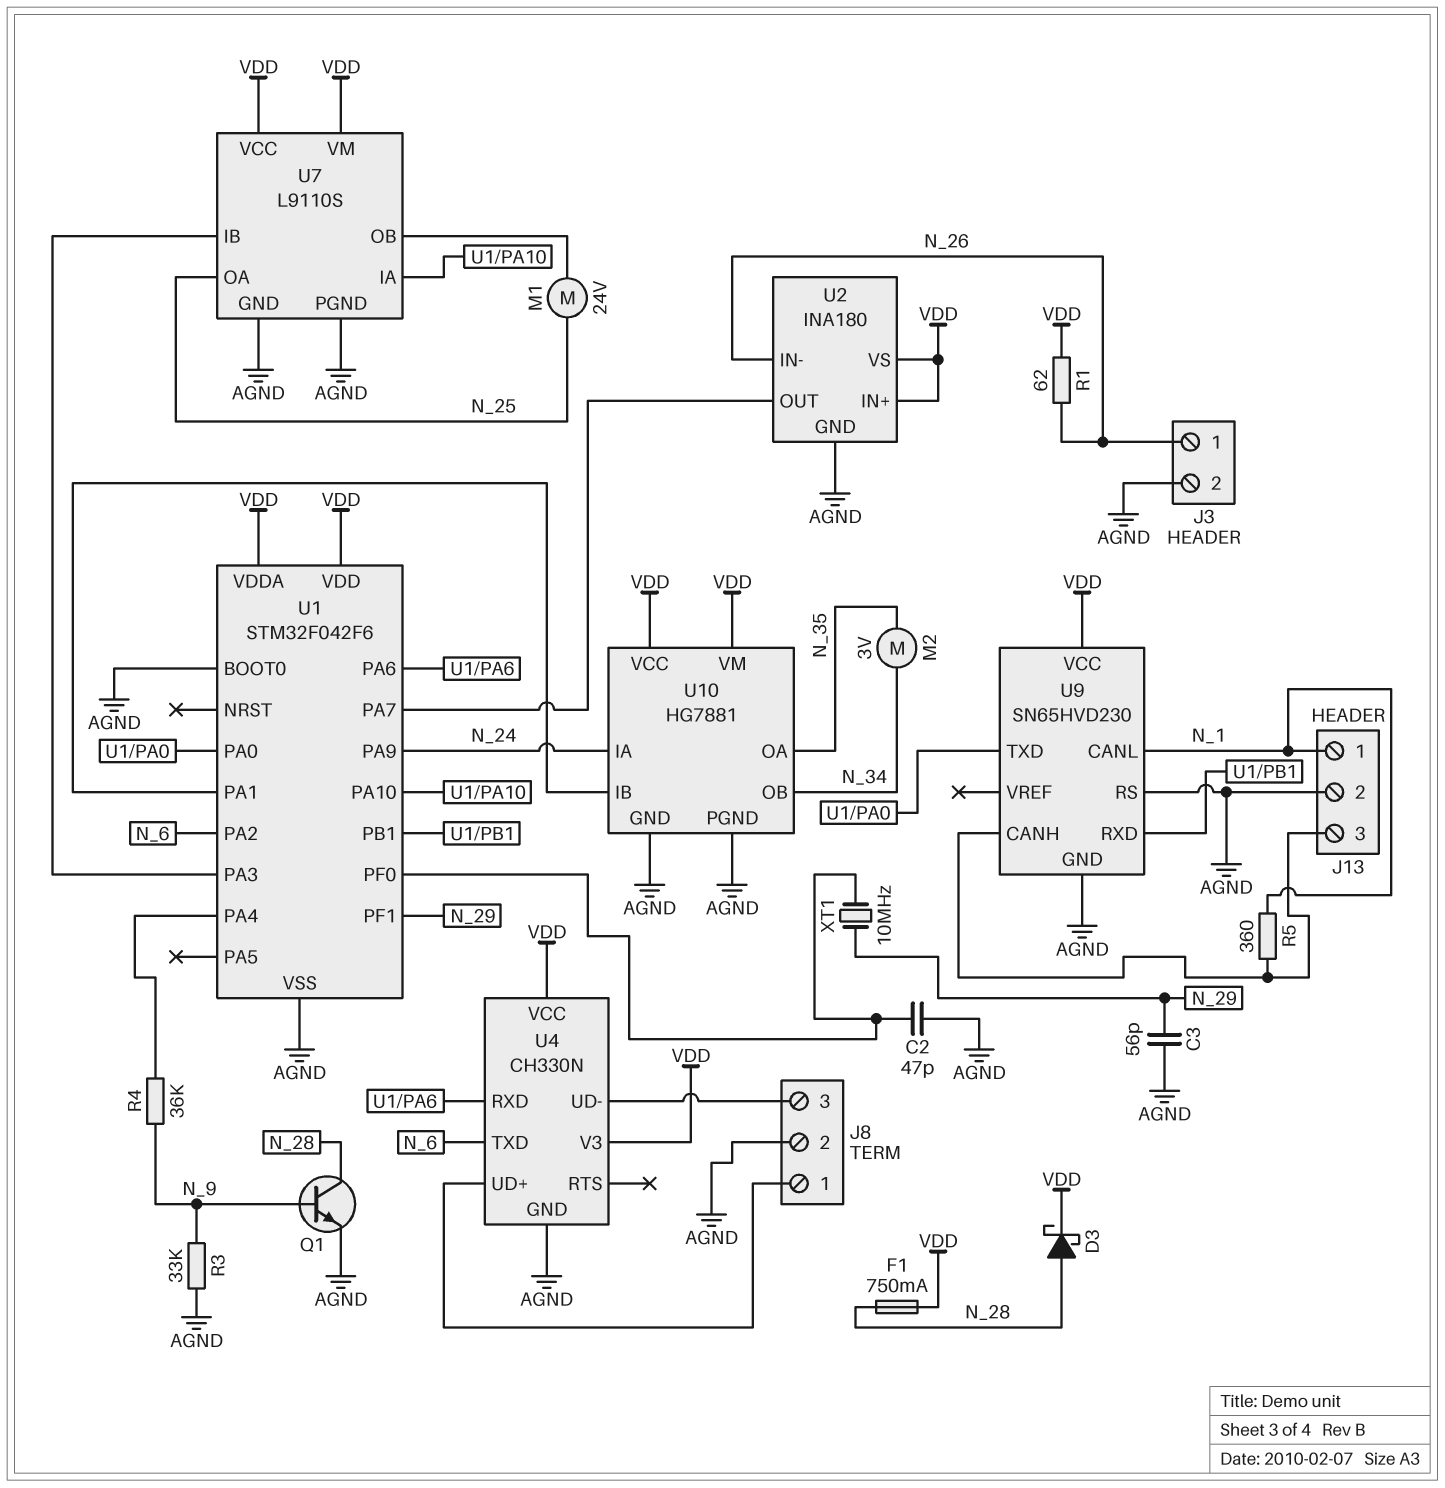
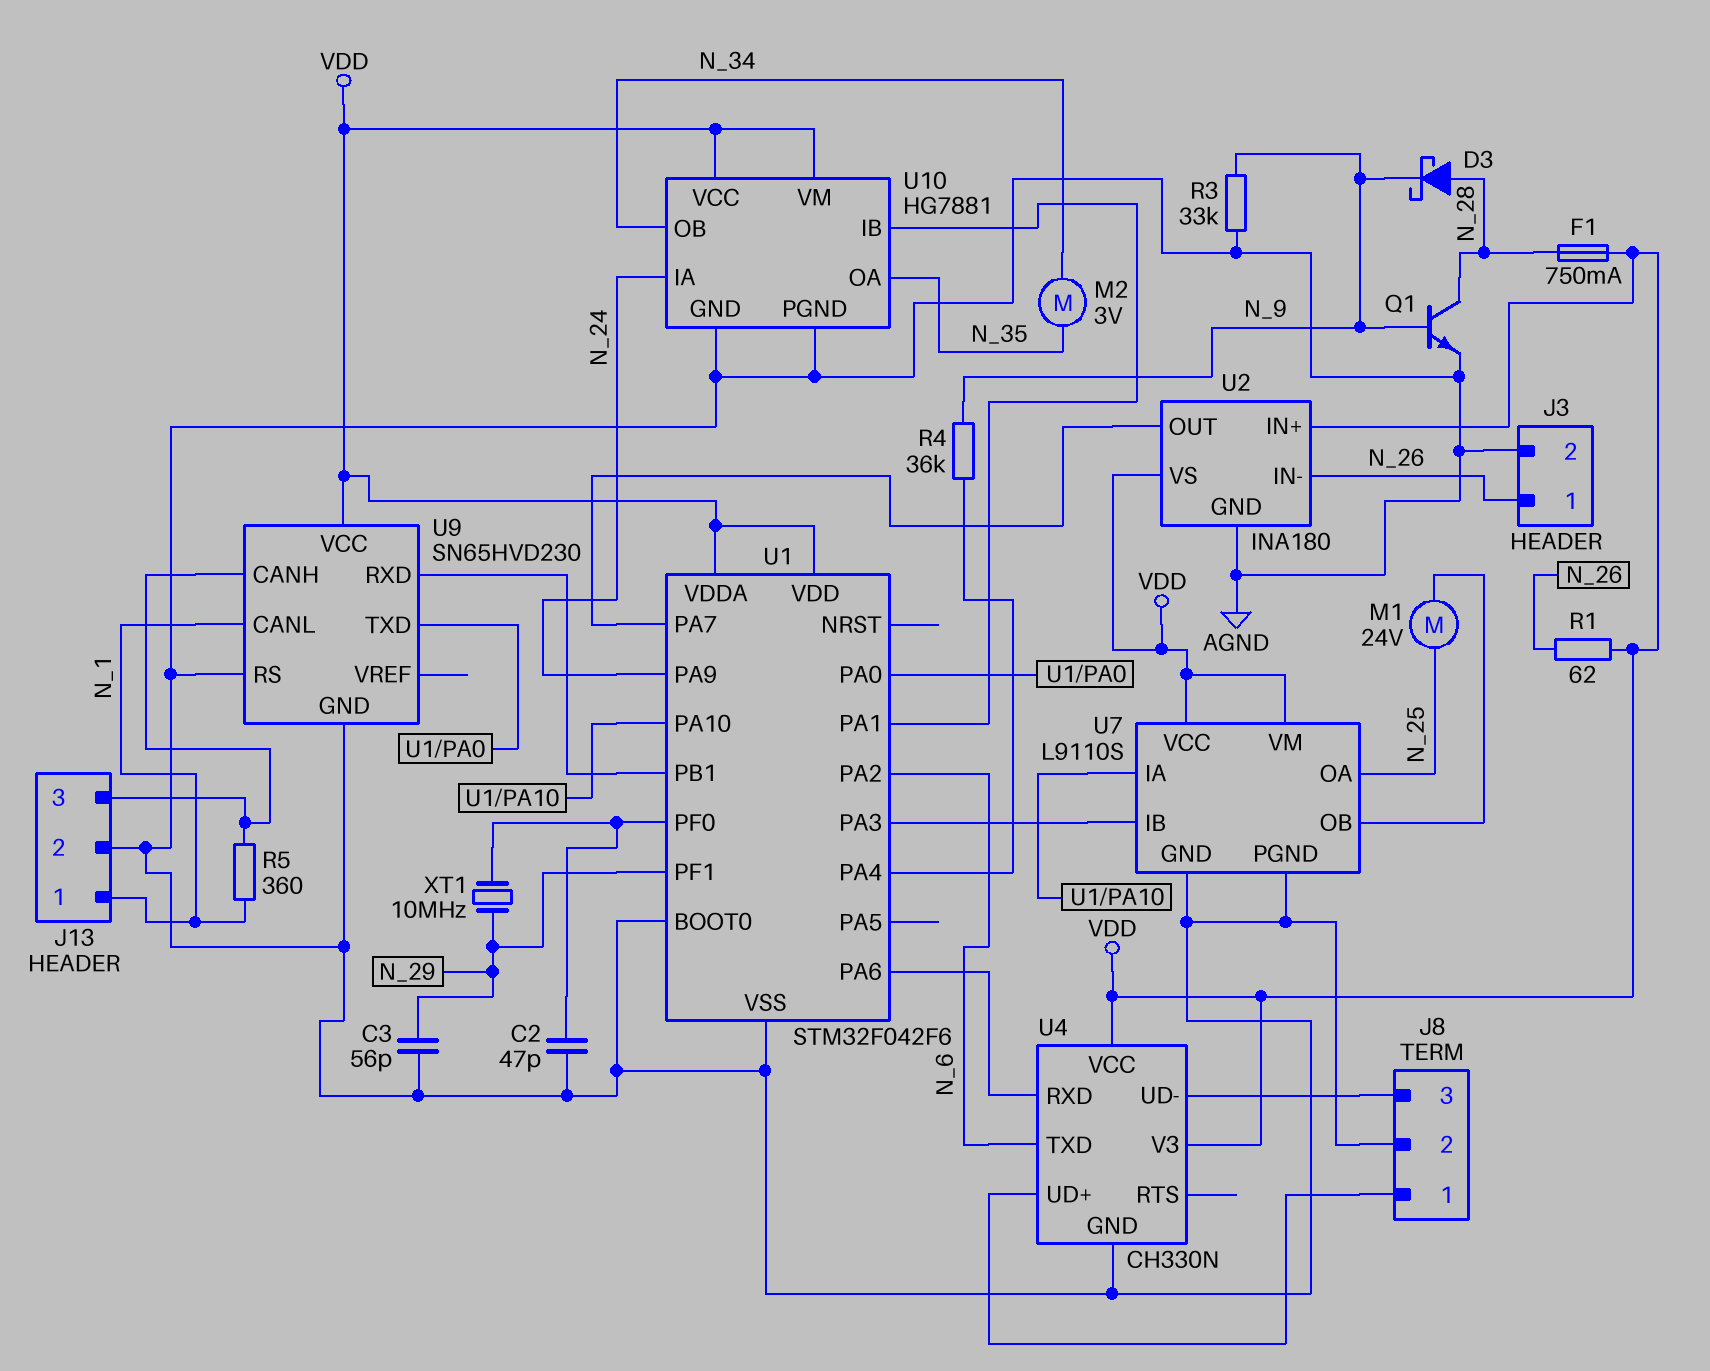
D3: schottky (A N_28, K VDD) -> schottky (A N_28, K N_9)

